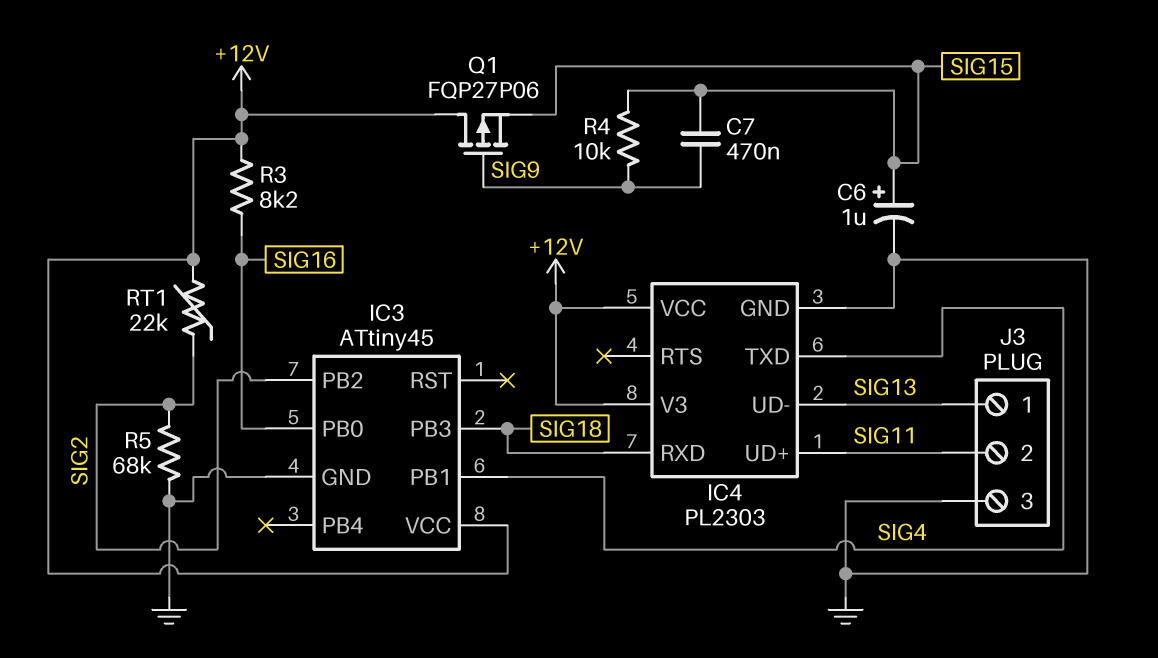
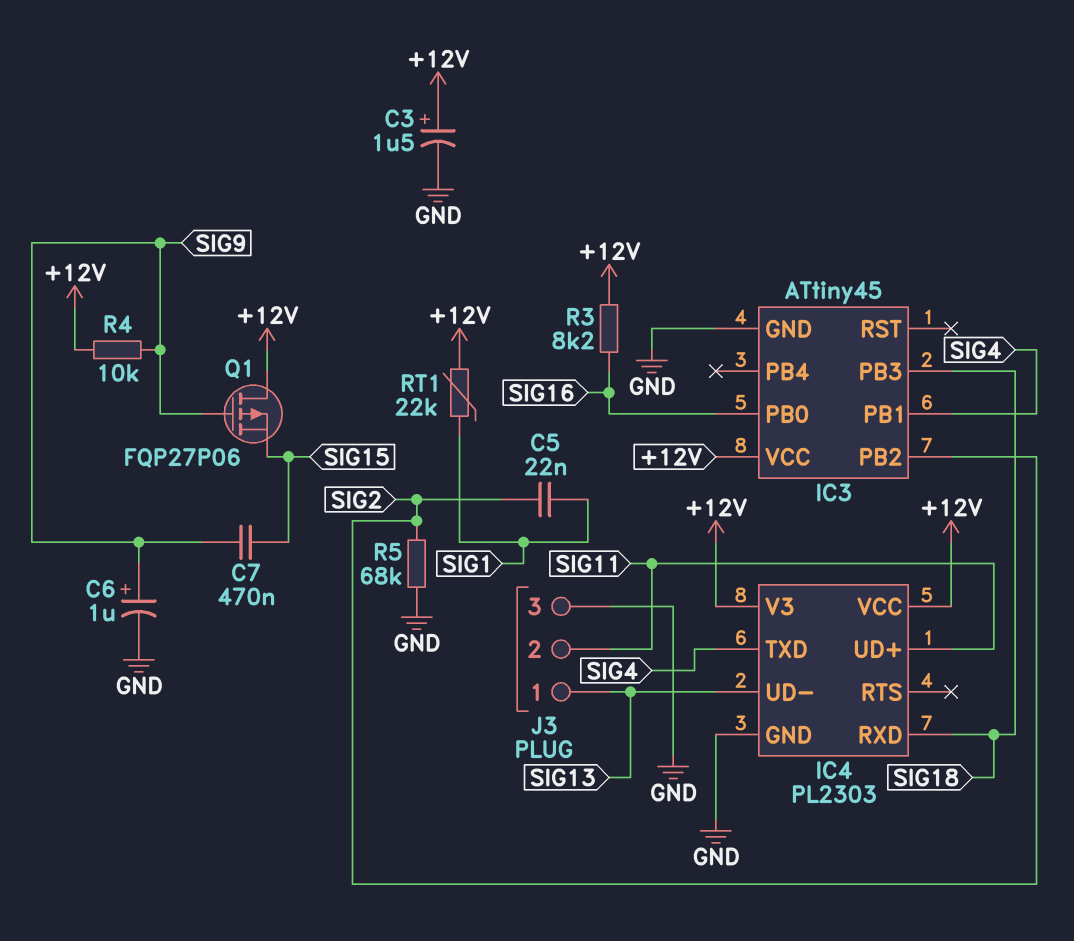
C3: none -> 1.5uF (plus +12V, minus GND)
C5: none -> 22nF (SIG1, SIG2)
C6: 1uF (plus SIG15, minus GND) -> 1uF (plus SIG9, minus GND)
R4: 10k (SIG9, SIG15) -> 10k (+12V, SIG9)
RT1: 22k (+12V, SIG2) -> 22k (+12V, SIG1)

